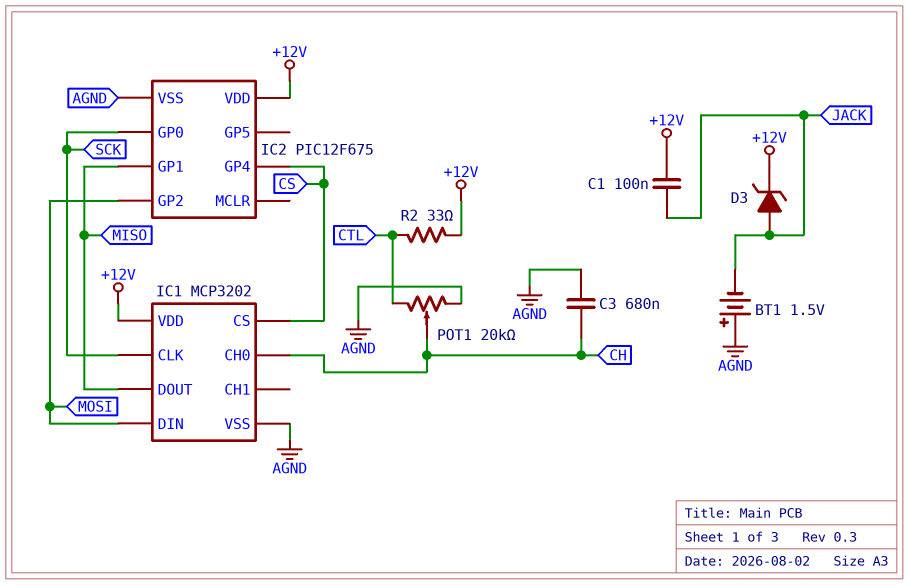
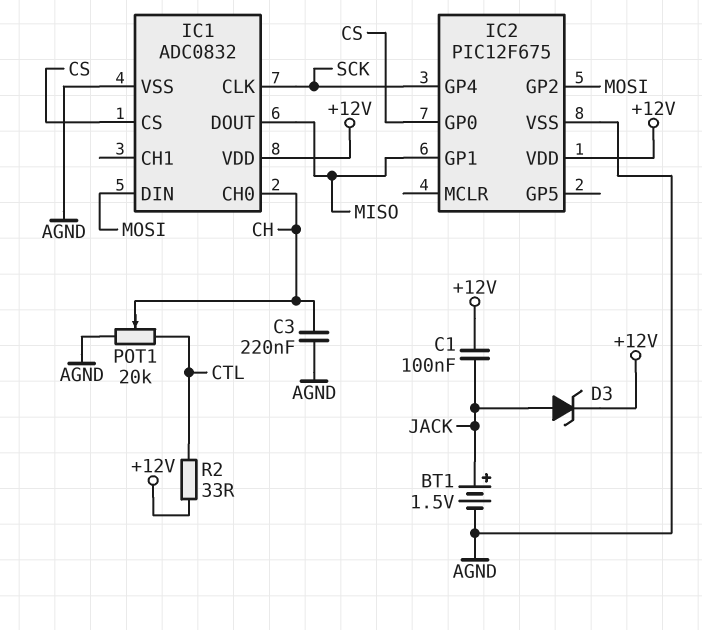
BT1: 1.5V (plus AGND, minus JACK) -> 1.5V (plus JACK, minus AGND)
C3: 680nF (AGND, CH) -> 220nF (AGND, CH)
IC1: MCP3202 -> ADC0832
IC2 pin GP0: SCK -> CS
IC2 pin GP4: CS -> SCK

